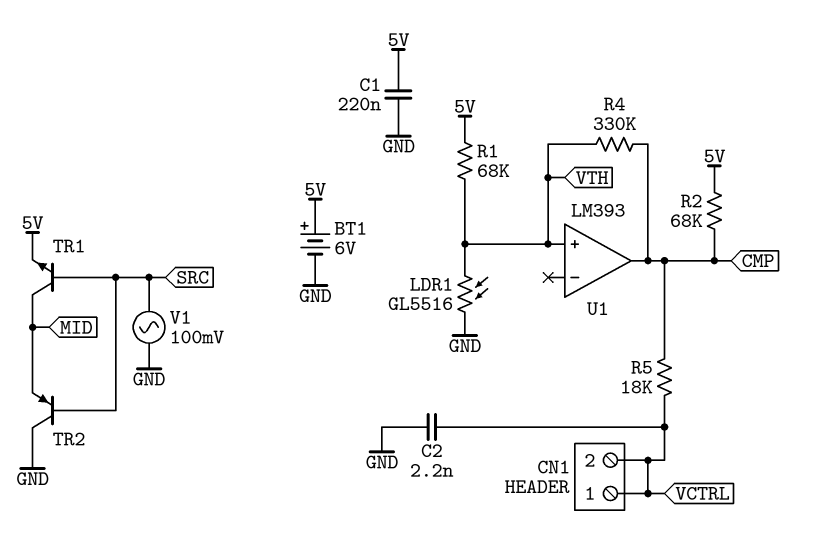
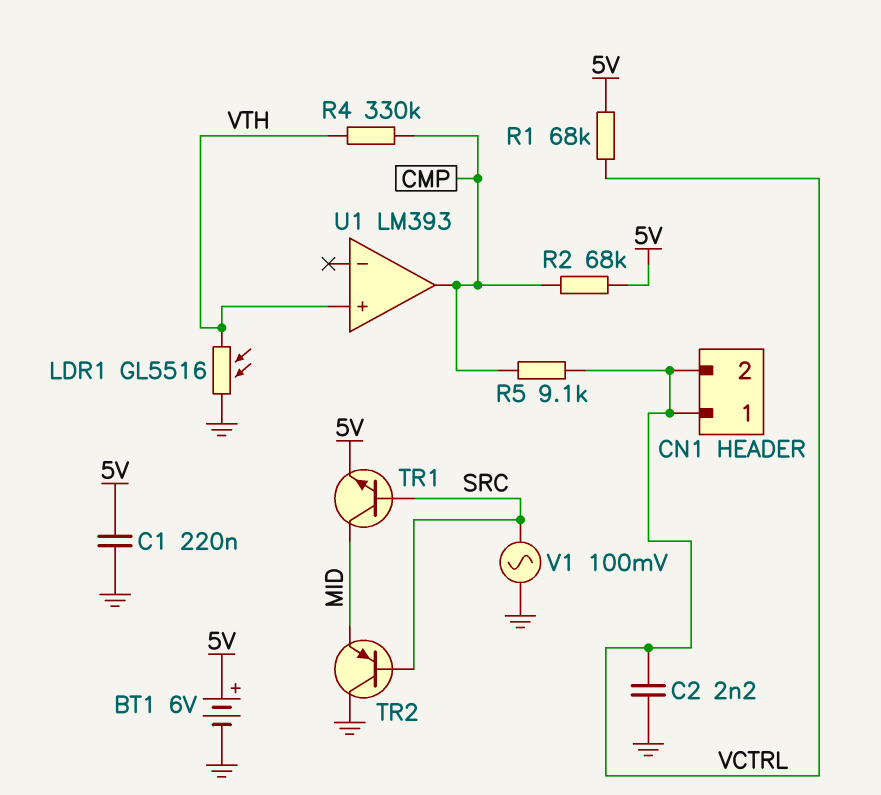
R1: 68k (5V, VTH) -> 68k (5V, VCTRL)
R5: 18k (CMP, VCTRL) -> 9.1k (CMP, VCTRL)

